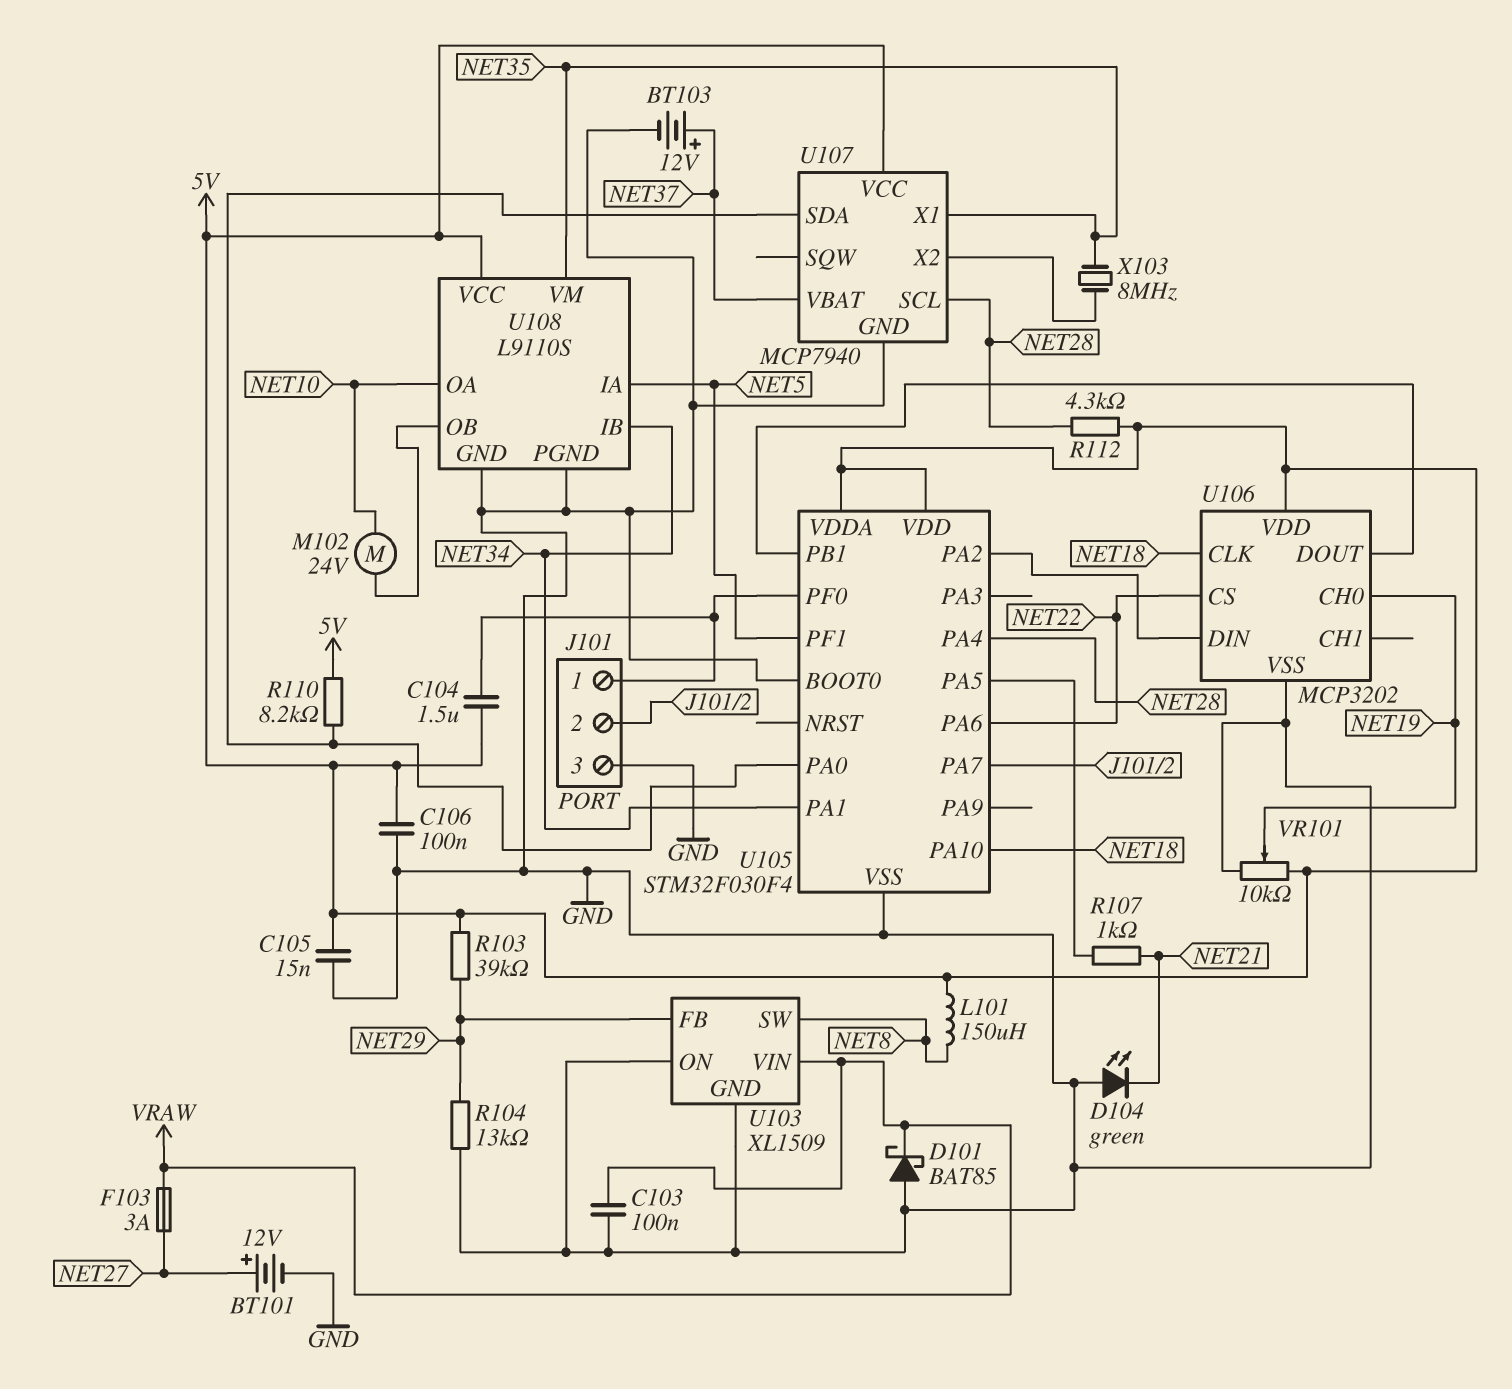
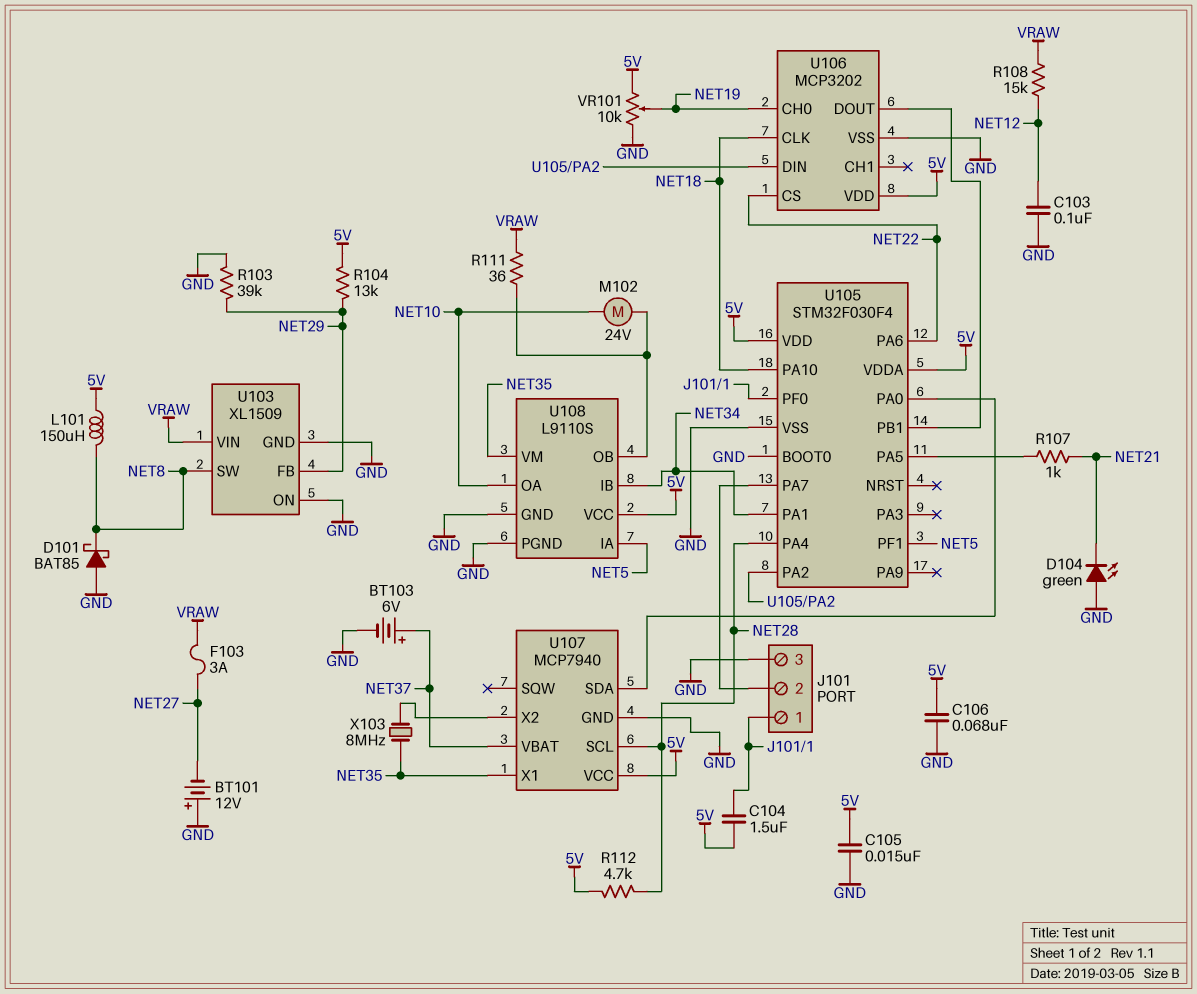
BT101: 12V (plus NET27, minus GND) -> 12V (plus GND, minus NET27)
BT103: 12V (plus NET37, minus GND) -> 6V (plus NET37, minus GND)
C103: 100nF (GND, VRAW) -> 100nF (GND, NET12)
C106: 100nF (5V, GND) -> 68nF (5V, GND)
D101: schottky BAT85 (A GND, K VRAW) -> schottky BAT85 (A GND, K NET8)
R103: 39k (5V, NET29) -> 39k (GND, NET29)
R104: 13k (GND, NET29) -> 13k (5V, NET29)
R108: none -> 15k (NET12, VRAW)
R110: 8.2k (5V, U105/PA0) -> none
R111: none -> 36 (U108/OB, VRAW)
R112: 4.3k (5V, NET28) -> 4.7k (5V, NET28)

